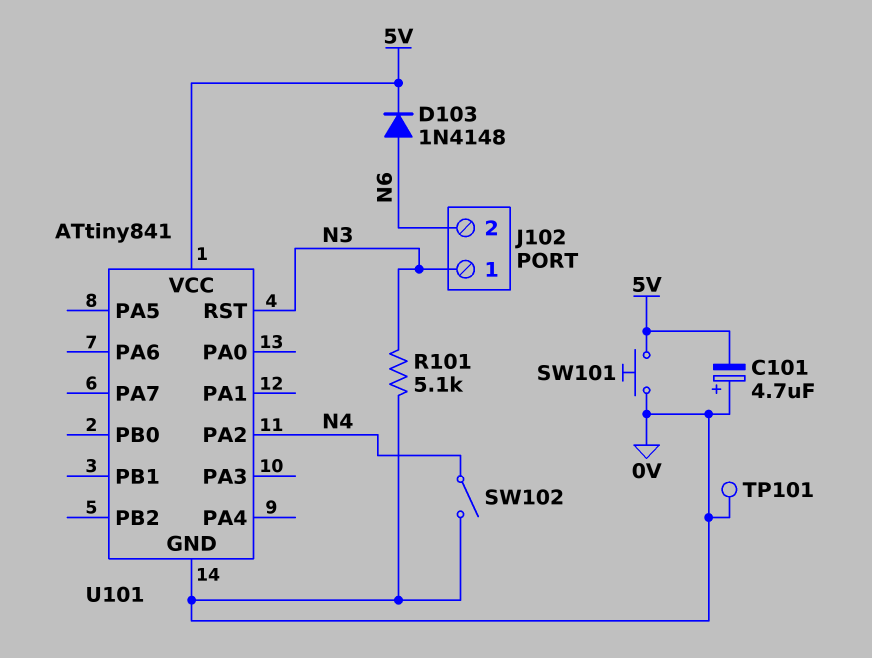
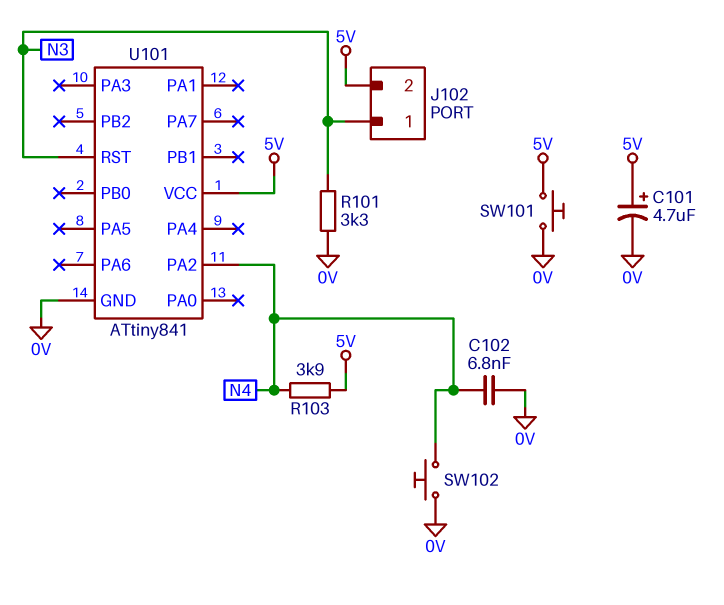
C101: 4.7uF (plus 0V, minus 5V) -> 4.7uF (plus 5V, minus 0V)
C102: none -> 6.8nF (0V, N4)
D103: diode 1N4148 (A N6, K 5V) -> none
J102 pin 2: N6 -> 5V
R101: 5.1k (0V, N3) -> 3.3k (0V, N3)
R103: none -> 3.9k (5V, N4)
SW102: switch (0V, N4) -> button (0V, N4)
TP101: test point (0V) -> none

